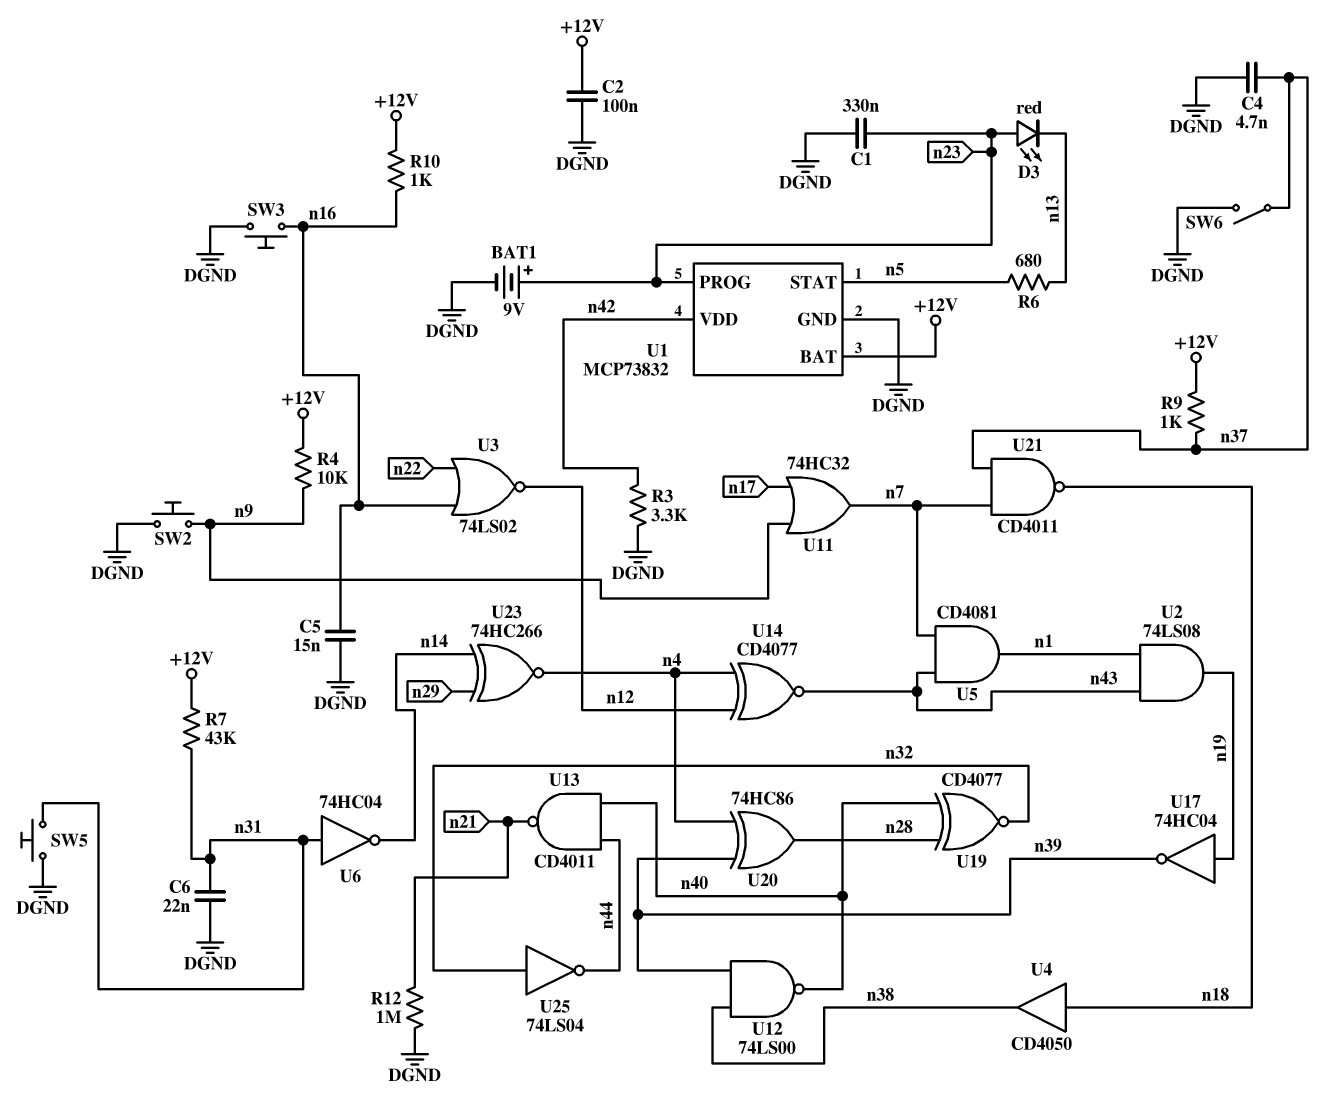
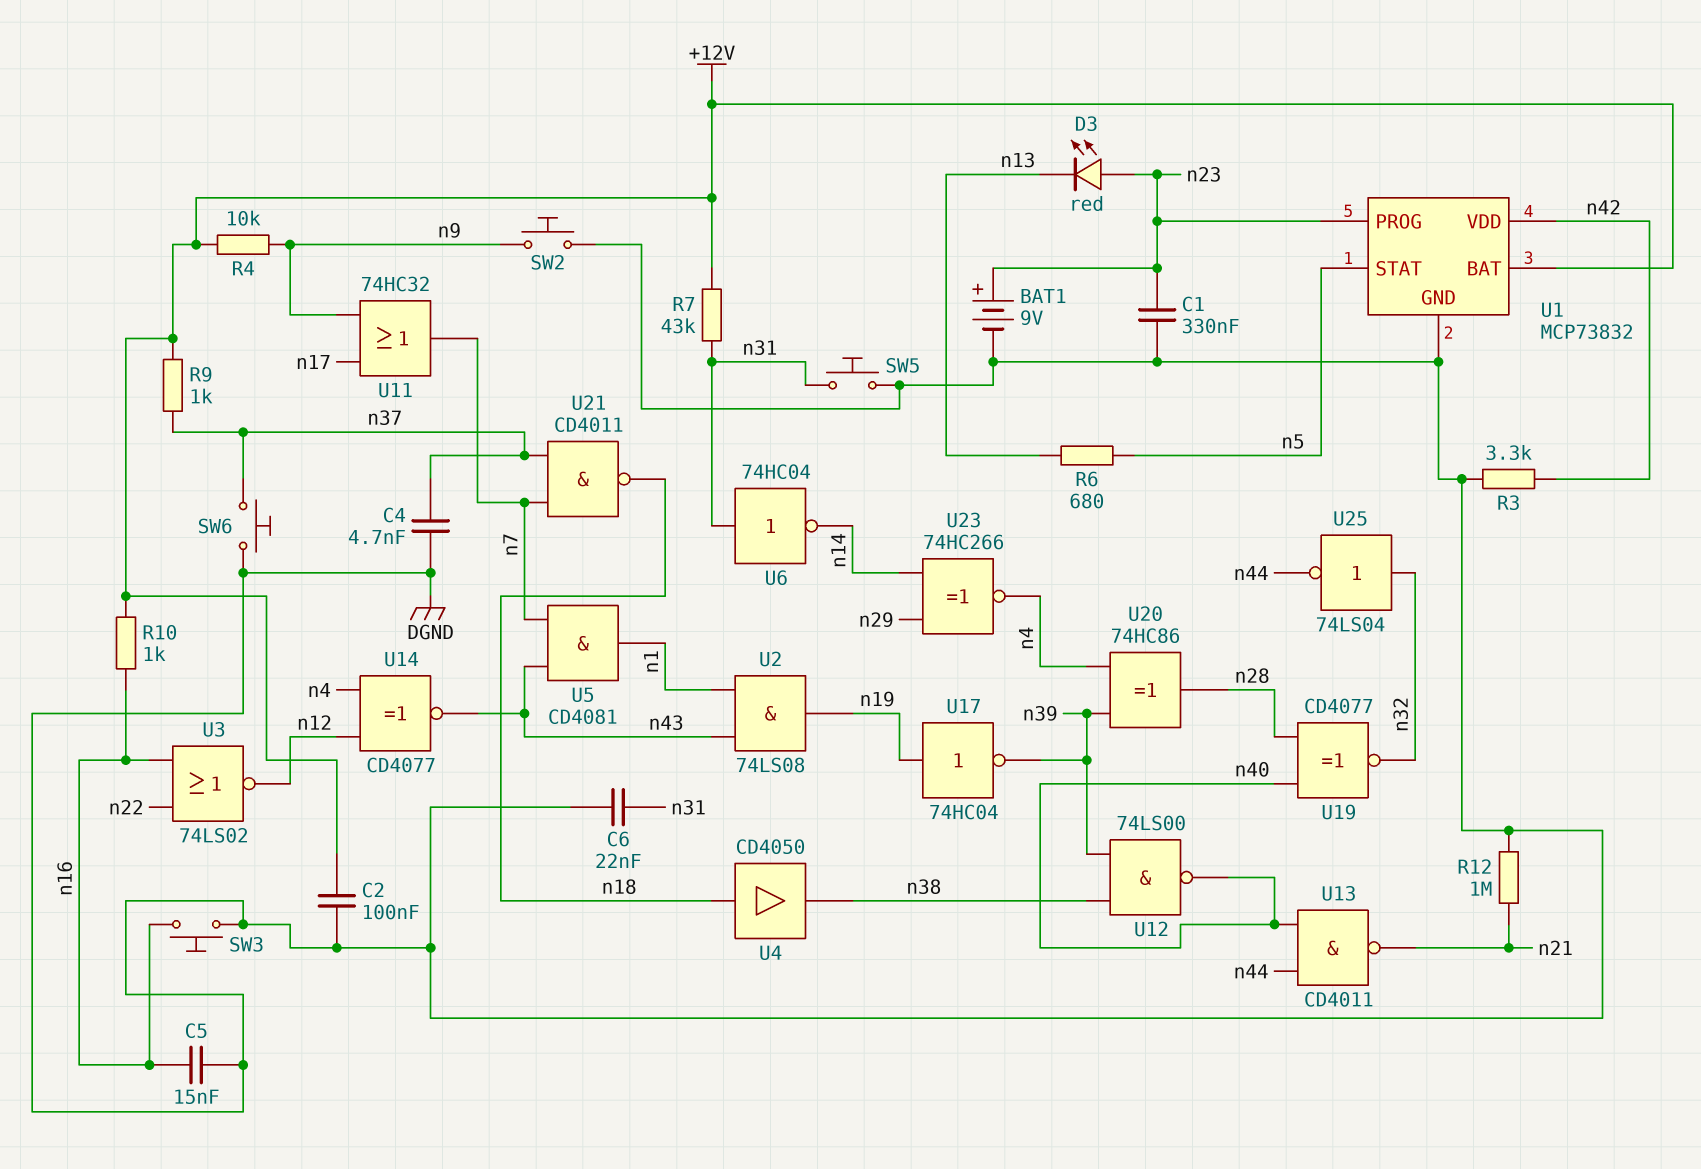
SW6: switch (DGND, n37) -> button (DGND, n37)

